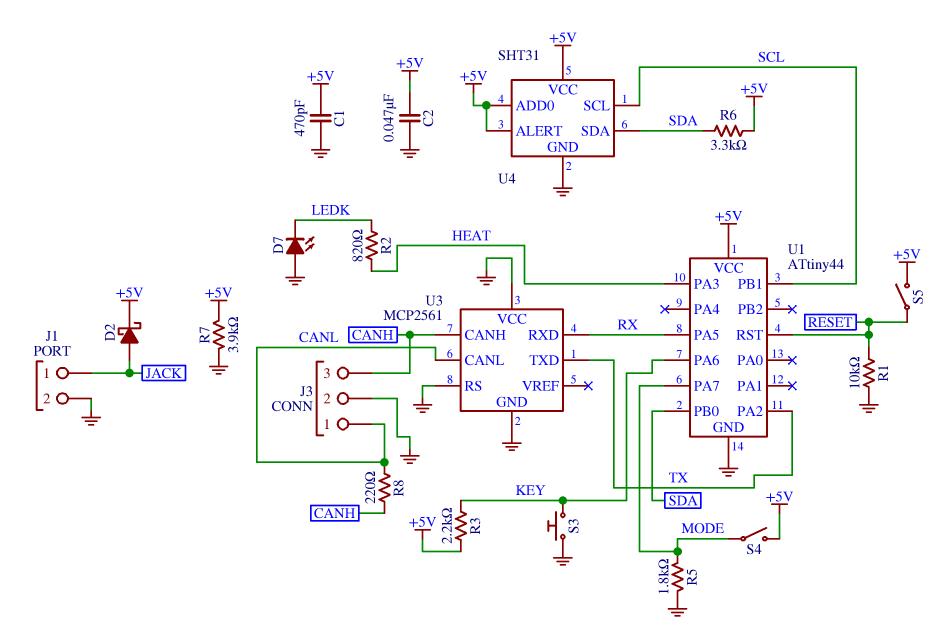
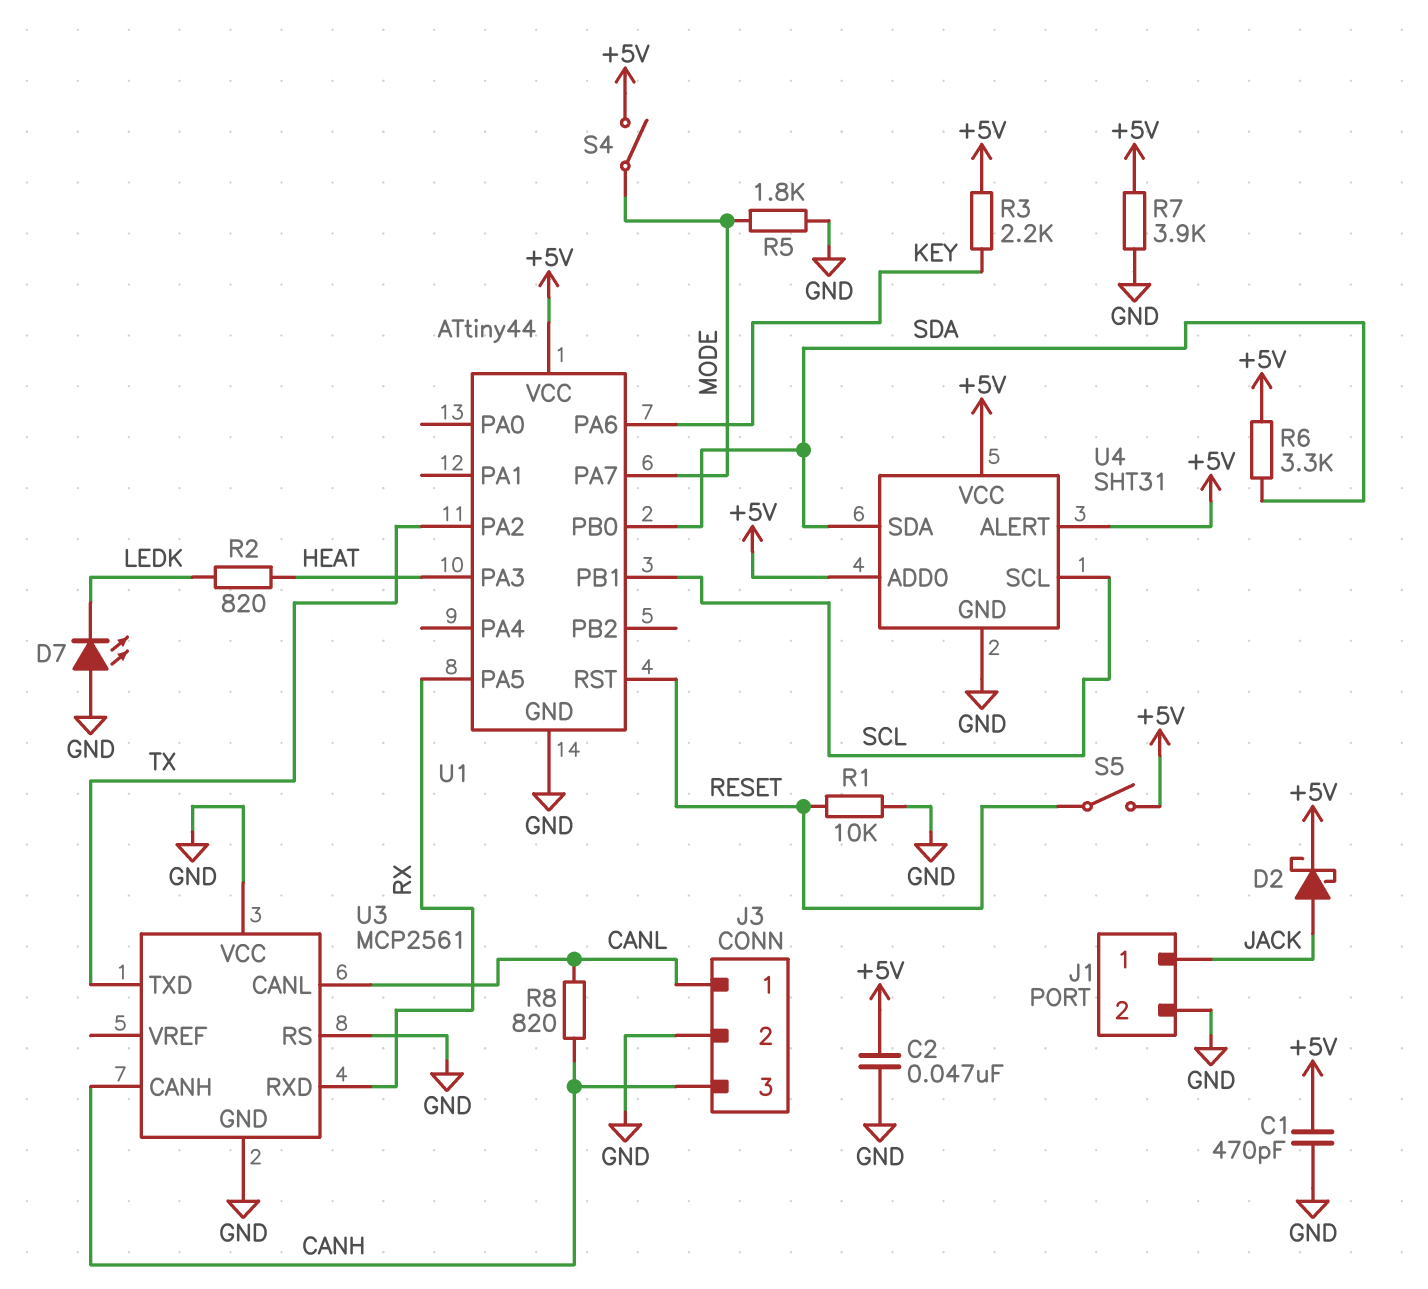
R8: 220 (CANH, CANL) -> 820 (CANH, CANL)
S3: button (GND, KEY) -> none

